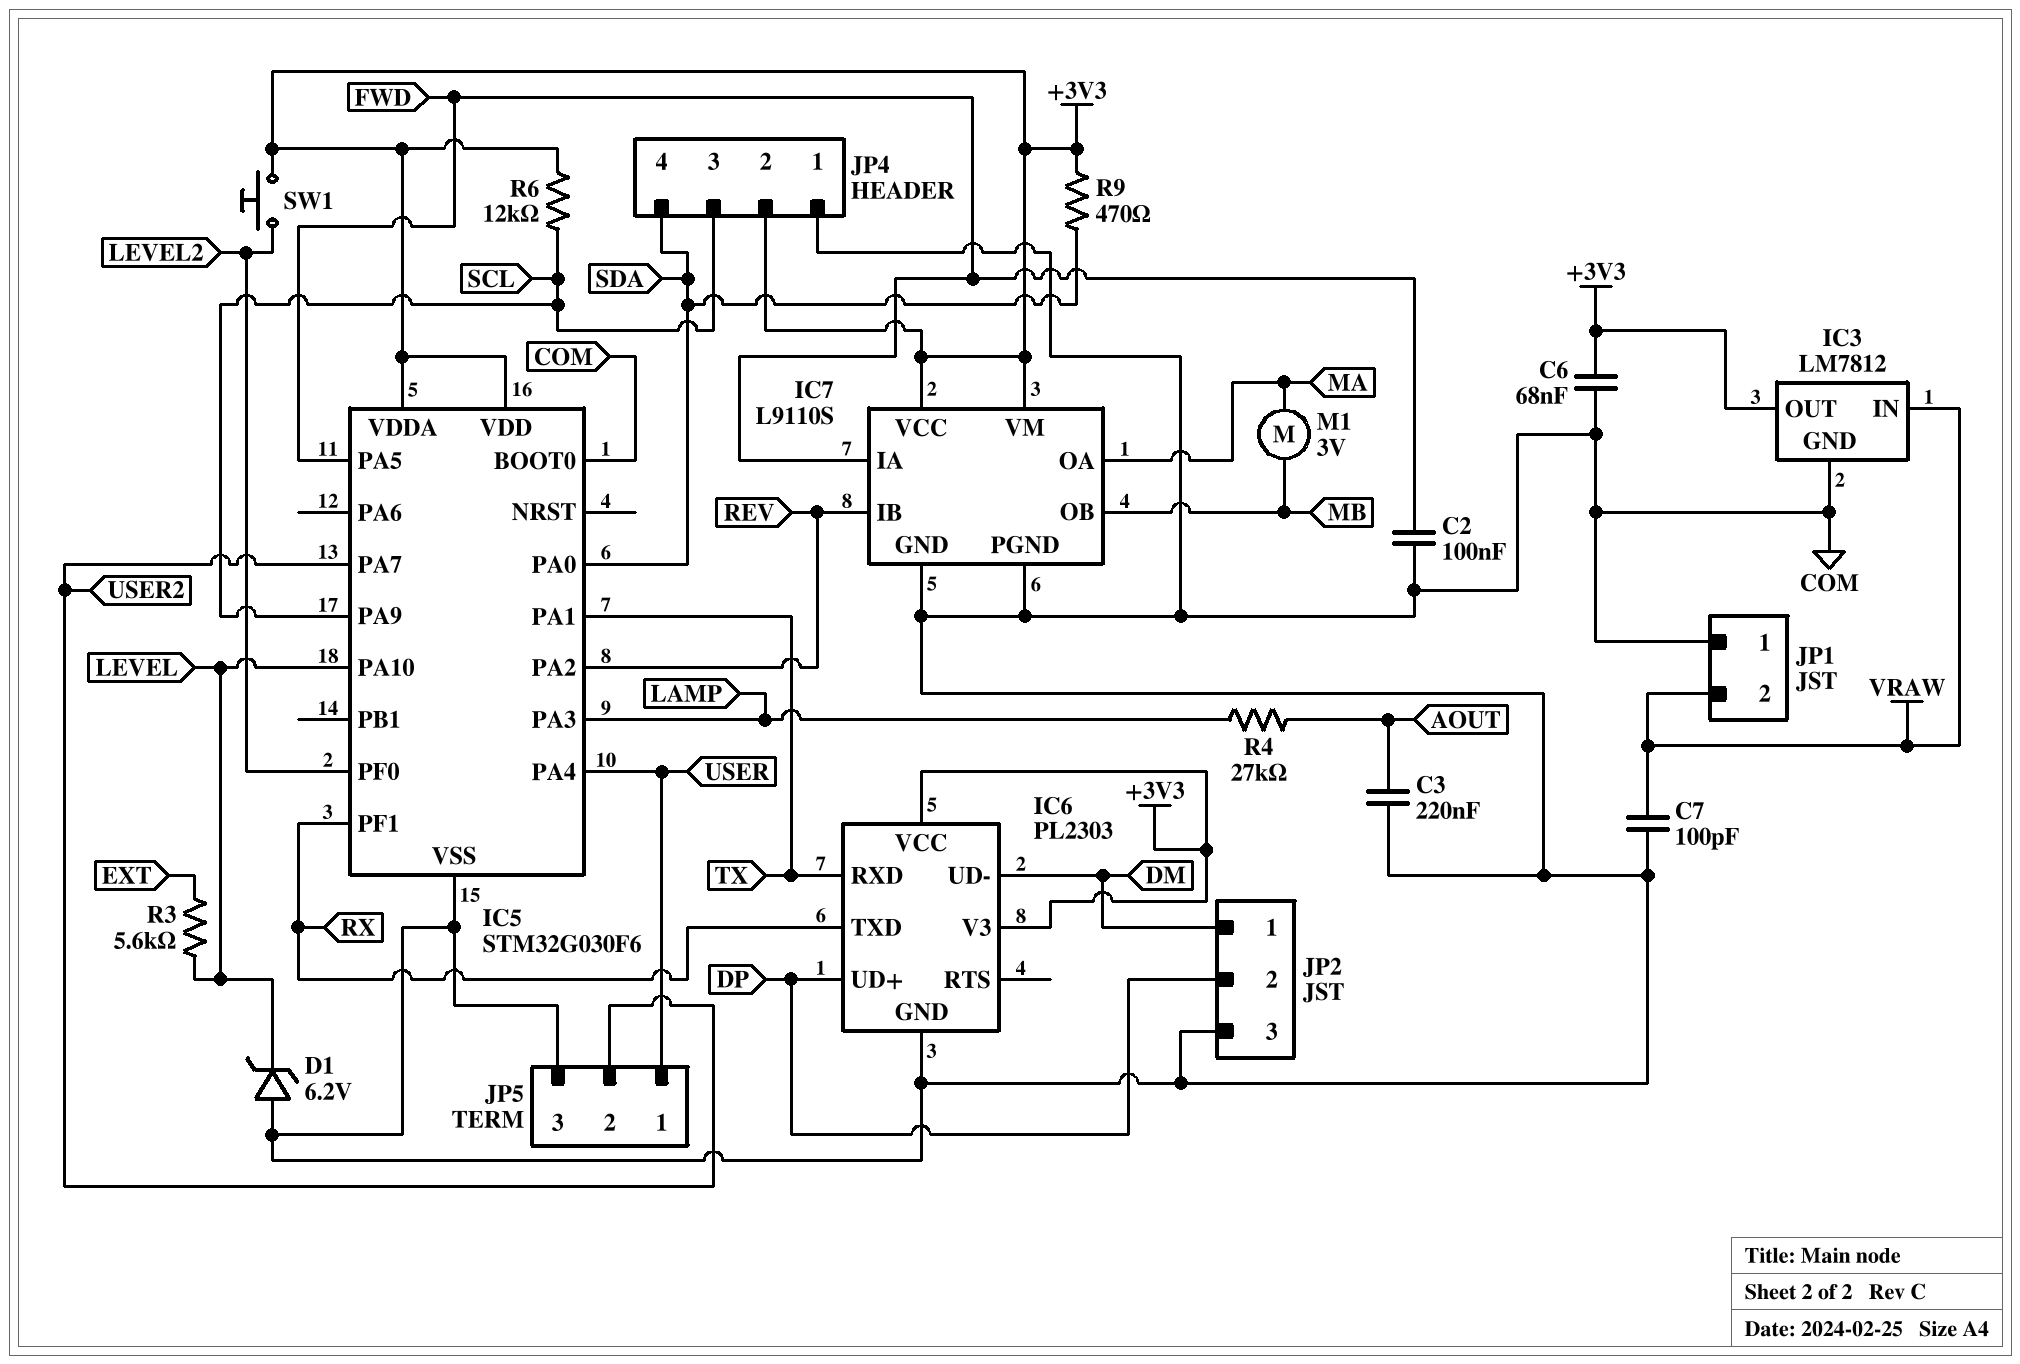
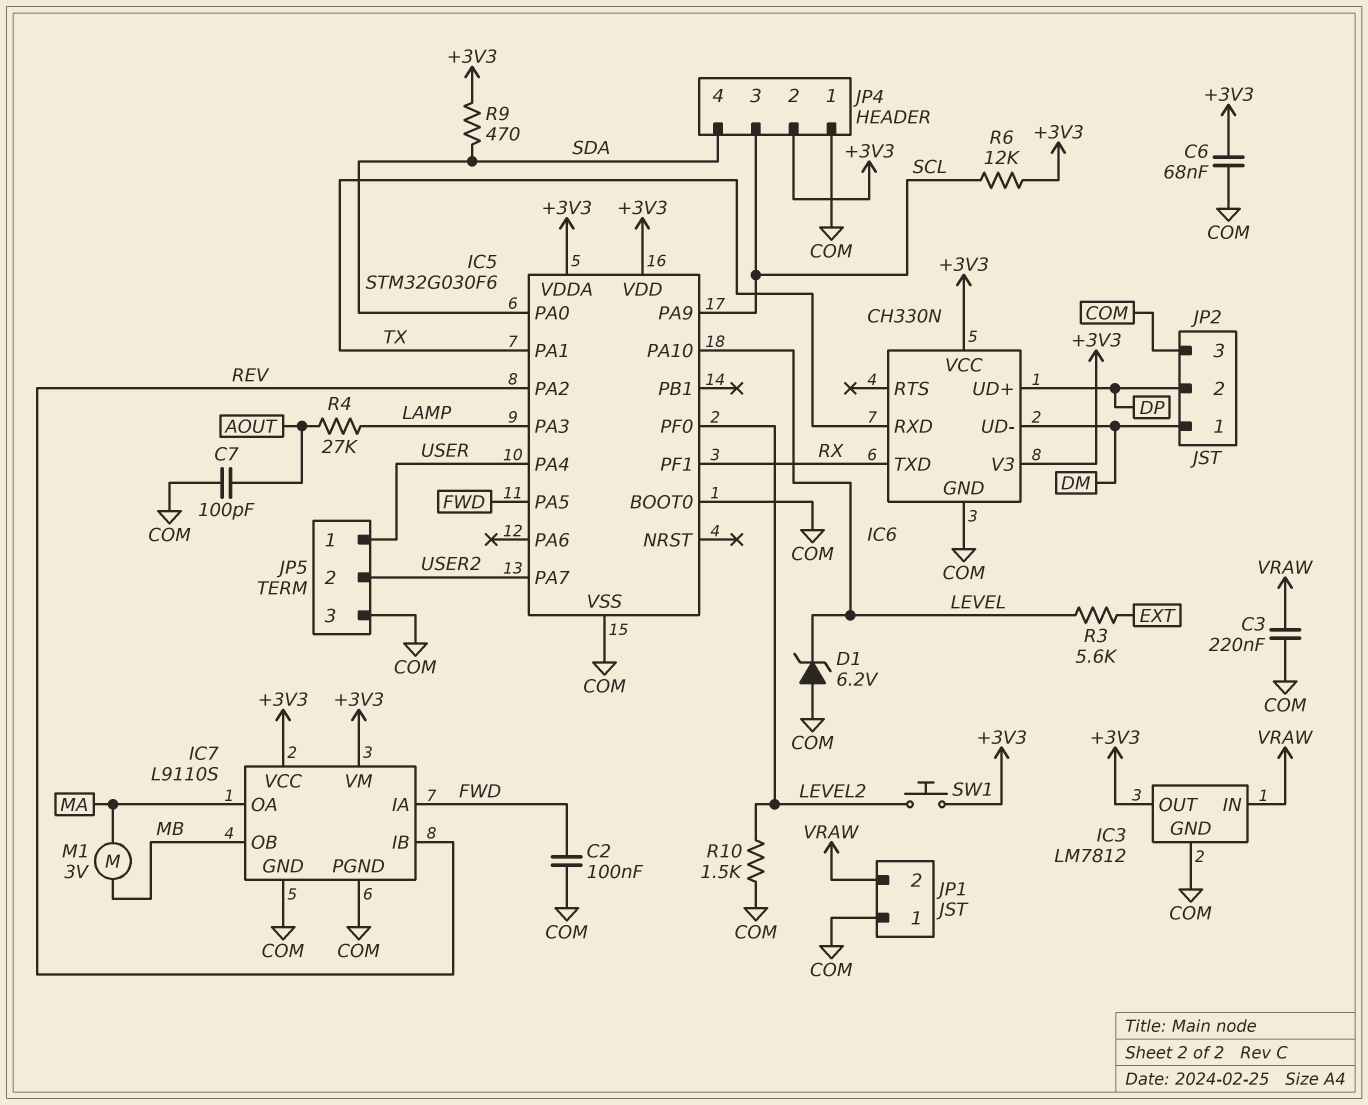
C3: 220nF (AOUT, COM) -> 220nF (COM, VRAW)
C7: 100pF (COM, VRAW) -> 100pF (AOUT, COM)
IC6: PL2303 -> CH330N
R10: none -> 1.5k (COM, LEVEL2)

